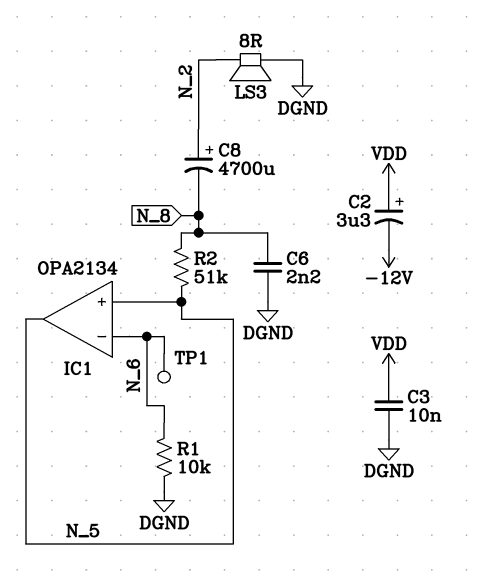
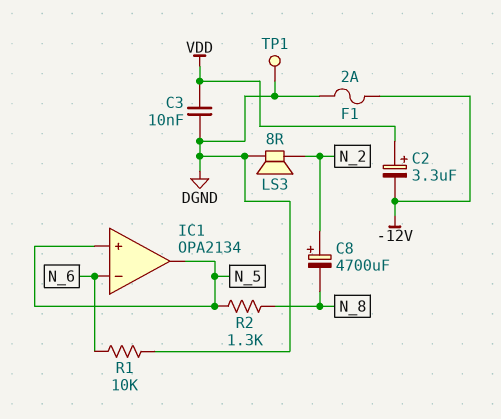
C6: 2.2nF (DGND, N_8) -> none
F1: none -> 2A (-12V, DGND)
R2: 51k (N_5, N_8) -> 1.3k (N_5, N_8)
TP1: test point (N_6) -> test point (DGND)

